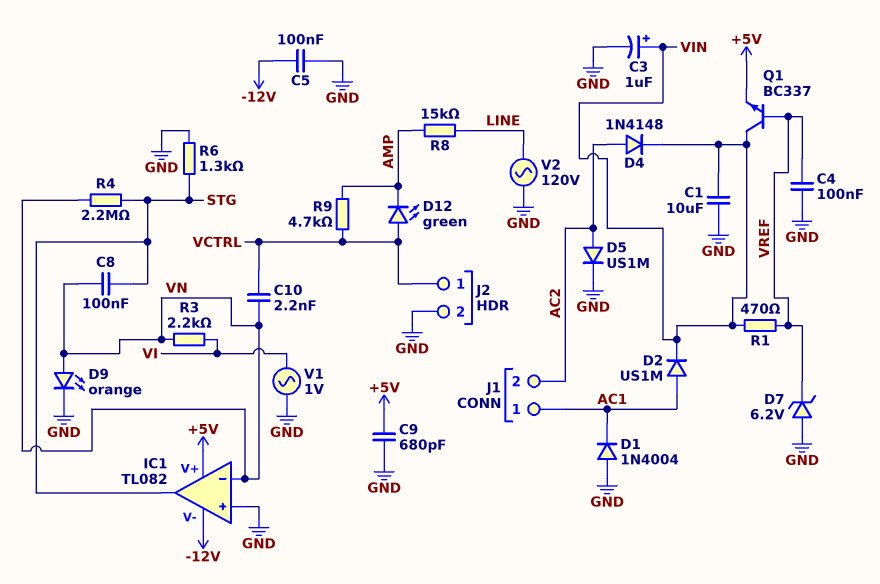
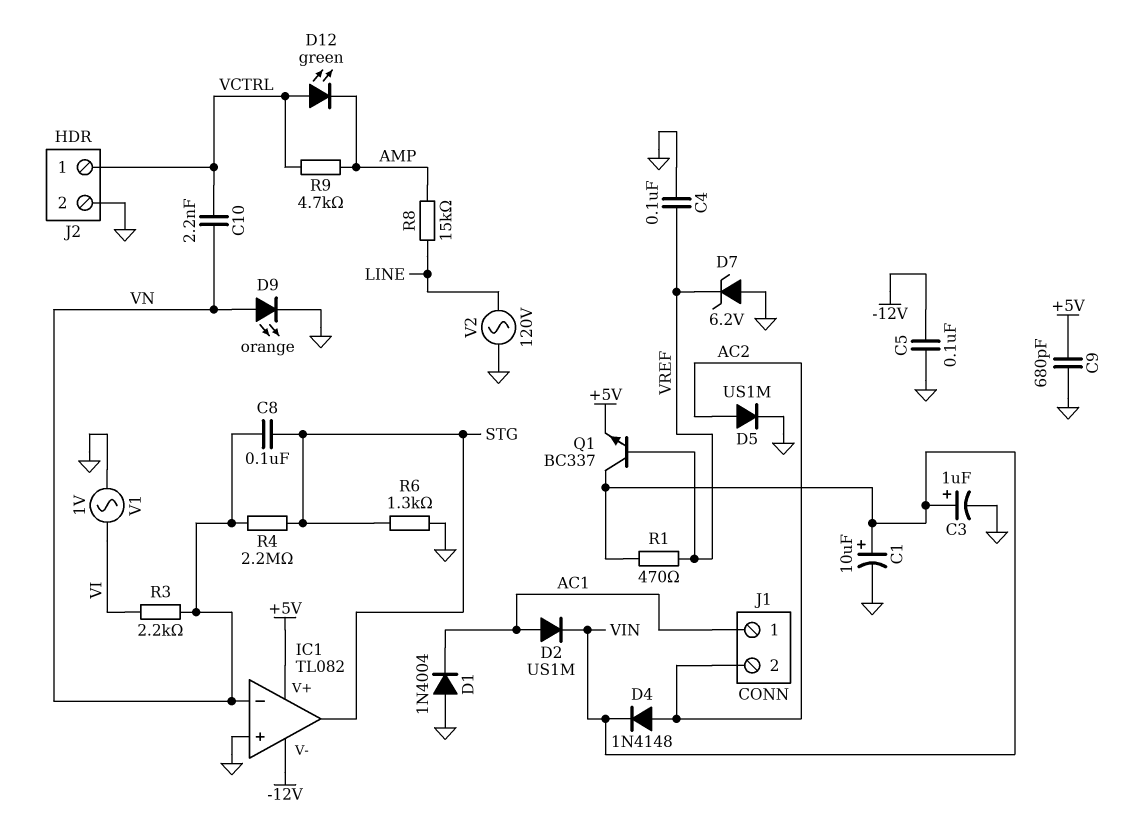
C1: 10uF (GND, VIN) -> 10uF (plus VIN, minus GND)

